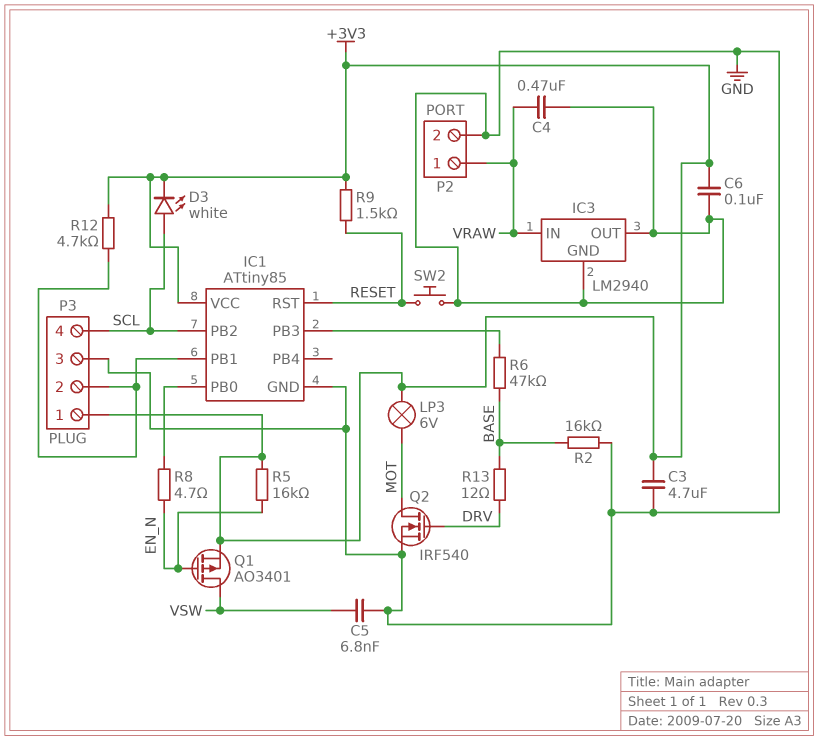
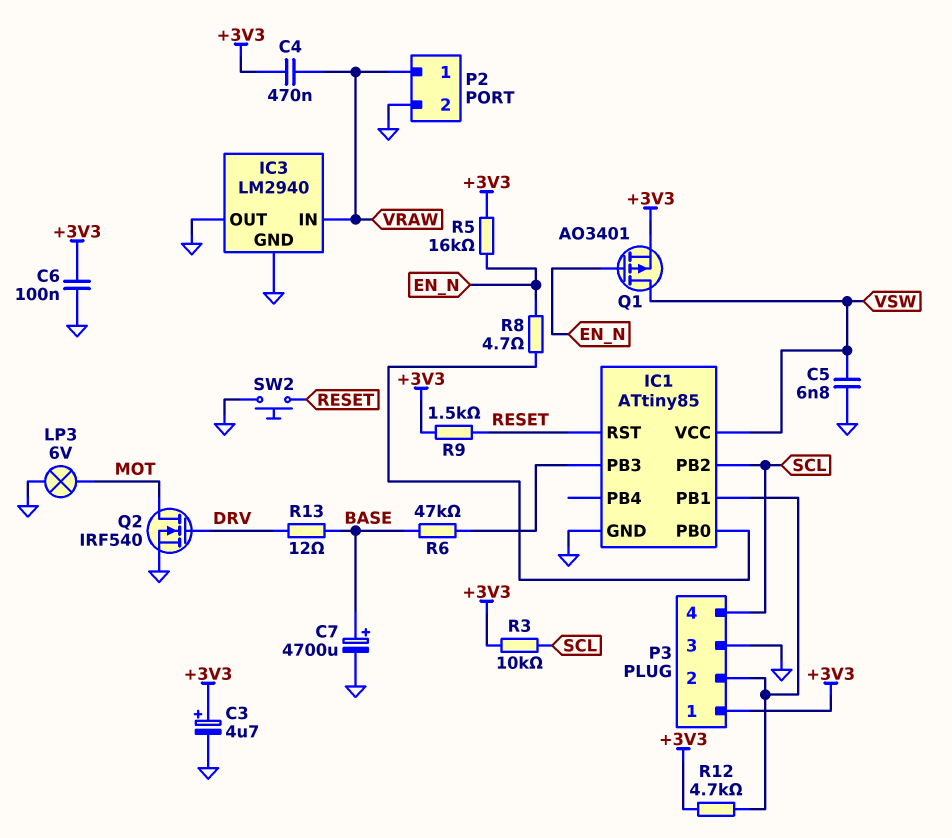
C3: 4.7uF (+3V3, GND) -> 4.7uF (plus +3V3, minus GND)
C4: 470nF (GND, VRAW) -> 470nF (+3V3, VRAW)
C7: none -> 4700uF (plus BASE, minus GND)
D3: LED white (A SCL, K +3V3) -> none
IC1 pin VCC: +3V3 -> VSW
LP3: lamp 6V (+3V3, MOT) -> lamp 6V (GND, MOT)
R2: 16k (BASE, GND) -> none
R3: none -> 10k (+3V3, SCL)

